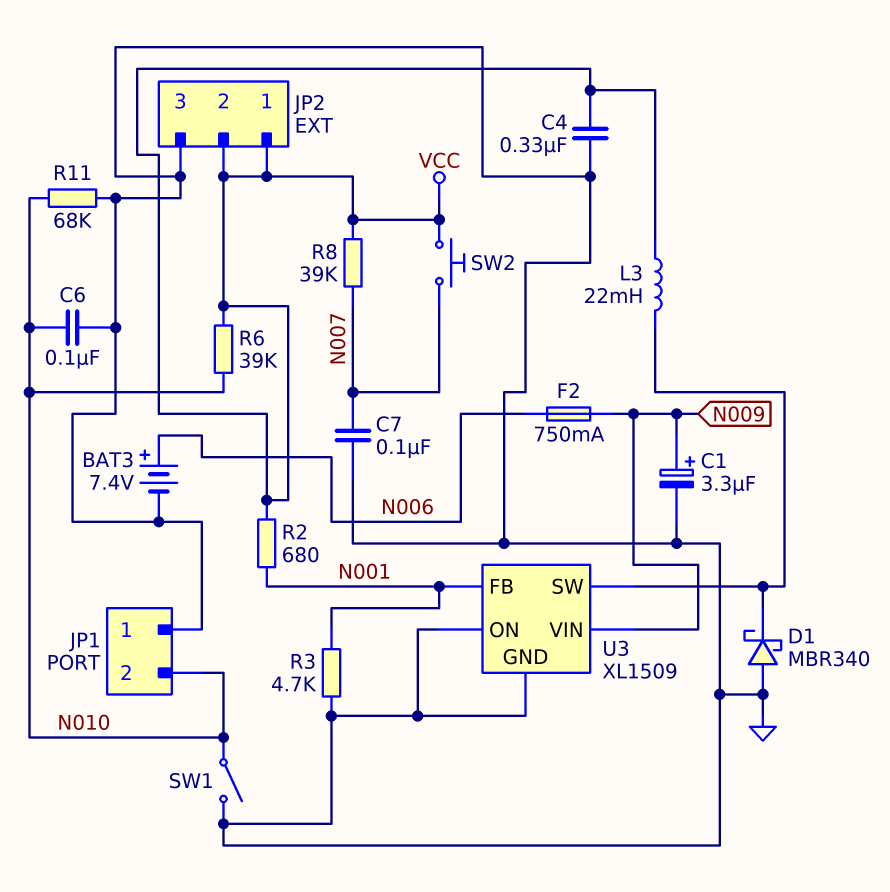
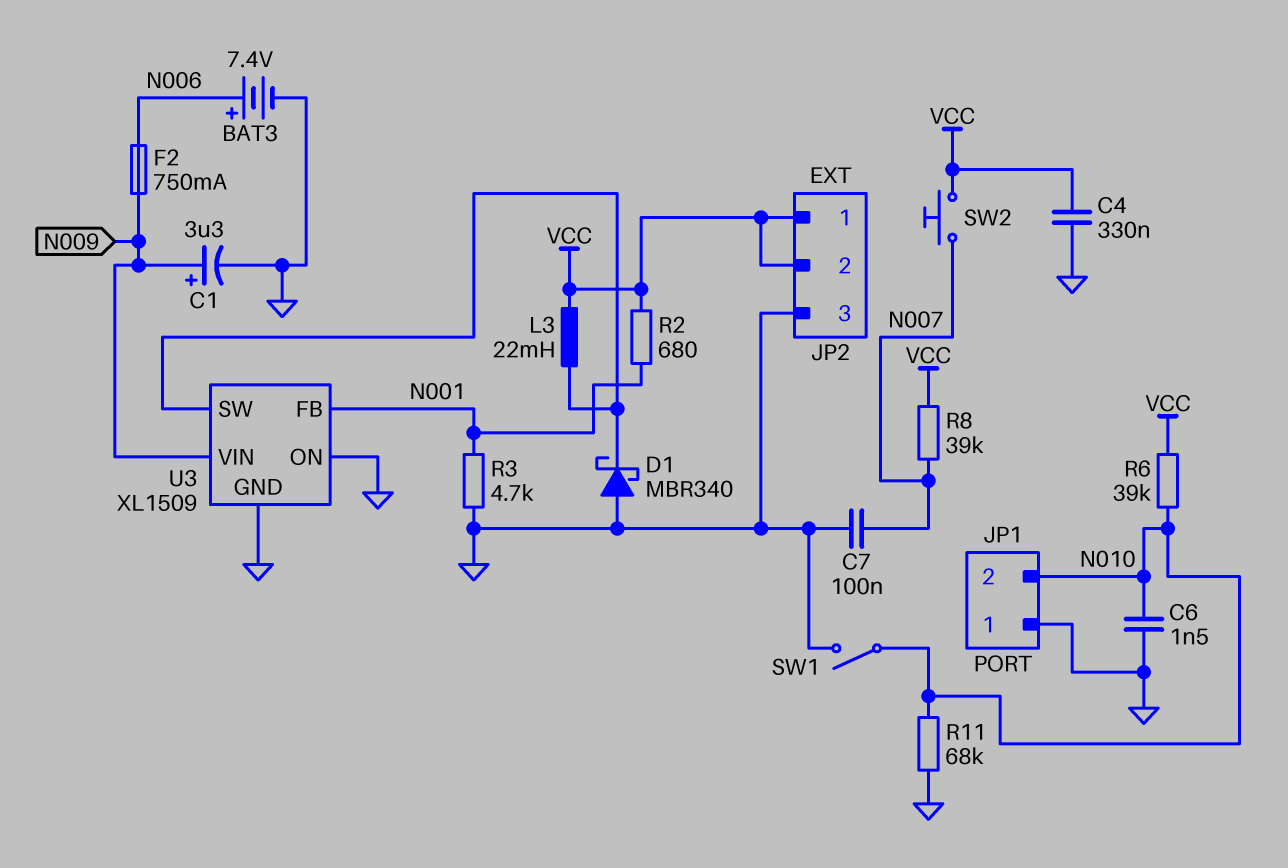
C6: 100nF (GND, N010) -> 1.5nF (GND, N010)

